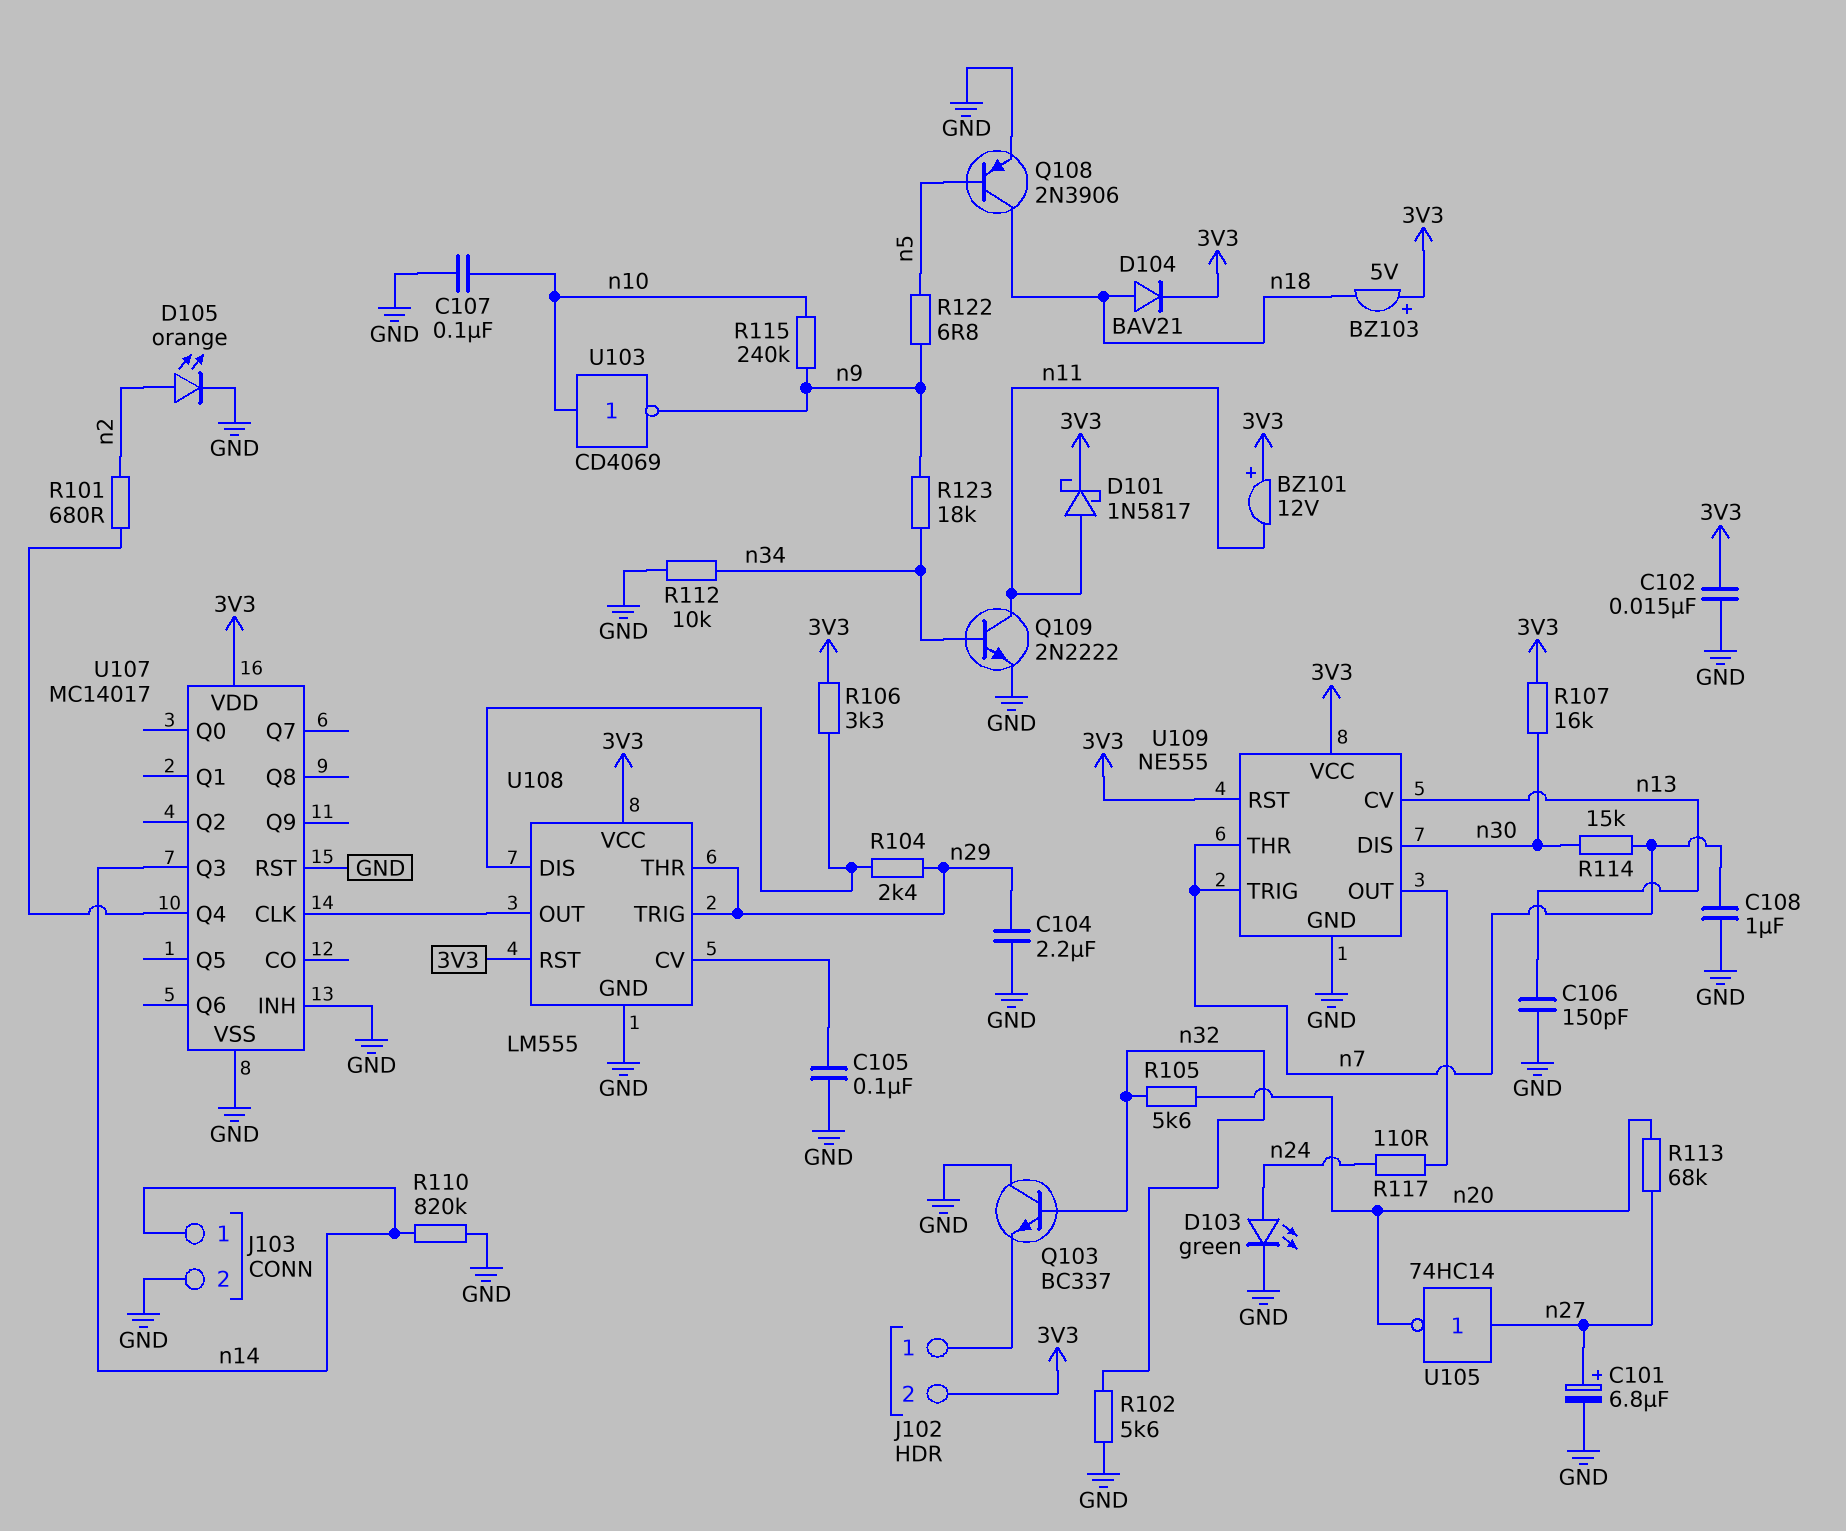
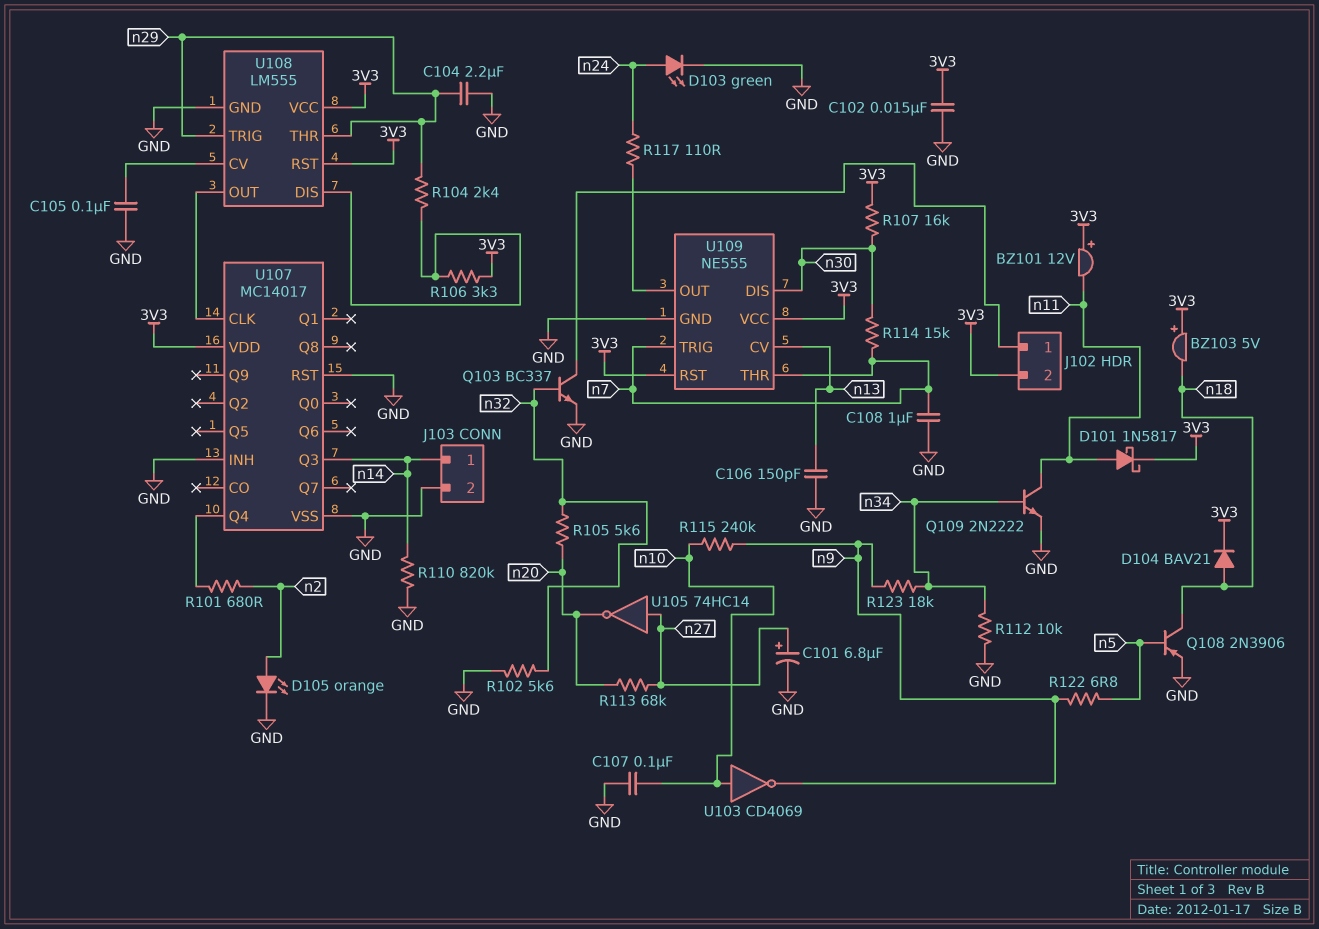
Q103: NPN BC337 (B n32, C GND, E J102/1) -> NPN BC337 (B n32, C J102/1, E GND)

